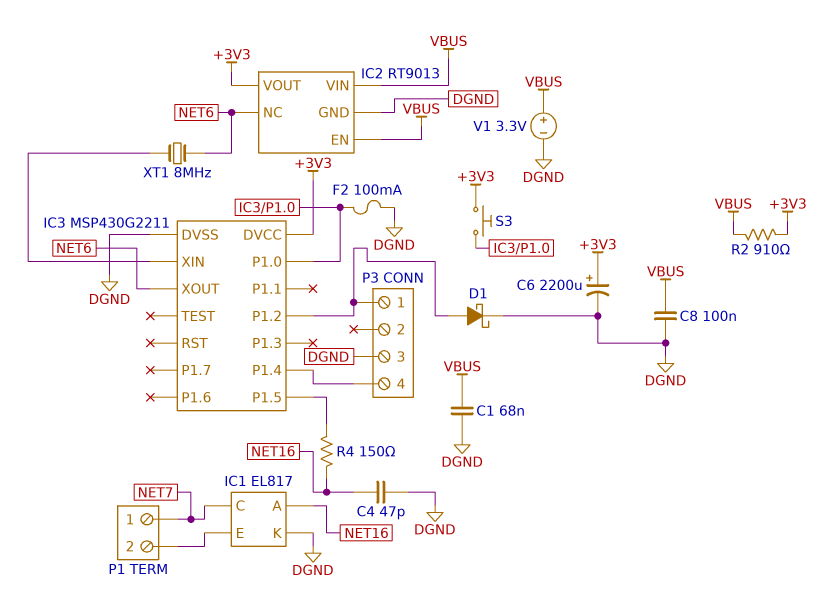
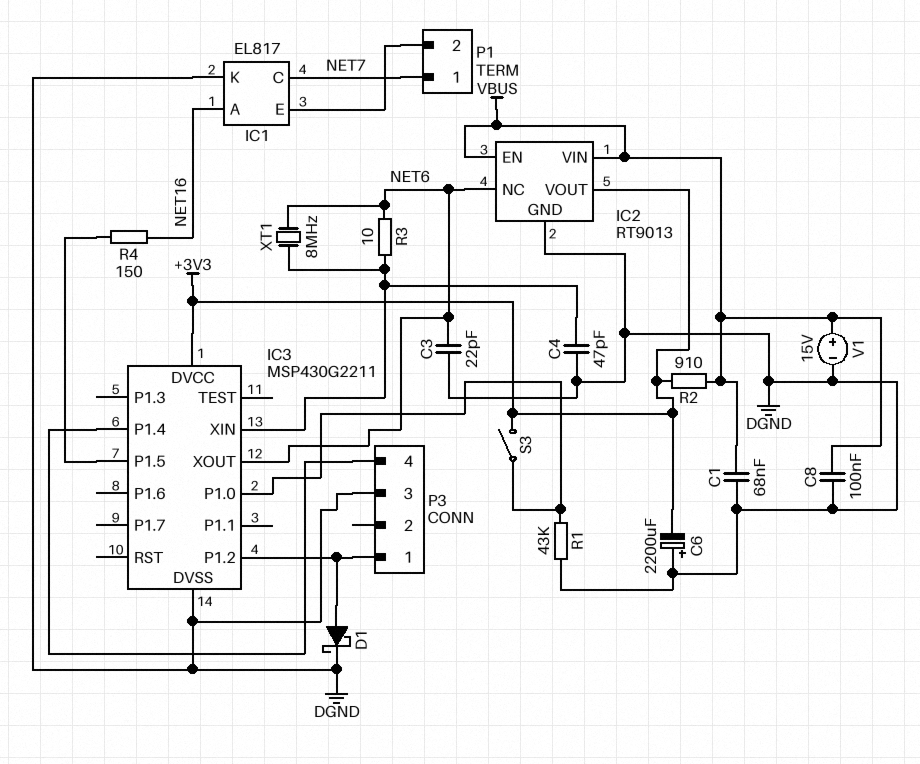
C3: none -> 22pF (DGND, NET6)
C4: 47pF (DGND, NET16) -> 47pF (DGND, IC3/XIN)
C6: 2200uF (plus +3V3, minus DGND) -> 2200uF (plus DGND, minus +3V3)
F2: 100mA (DGND, IC3/P1.0) -> none
R1: none -> 43k (DGND, IC3/P1.0)
R3: none -> 10 (IC3/XIN, NET6)
S3: button (+3V3, IC3/P1.0) -> switch (+3V3, IC3/P1.0)
V1: 3.3V (plus VBUS, minus DGND) -> 15V (plus VBUS, minus DGND)

